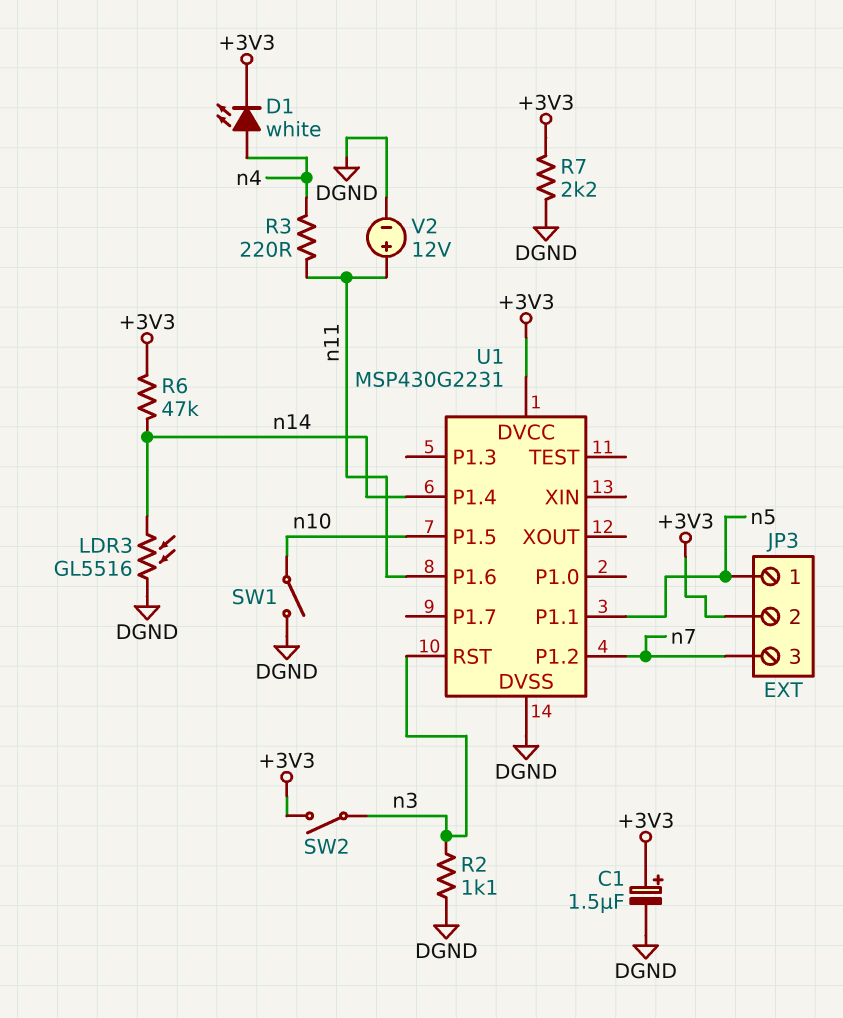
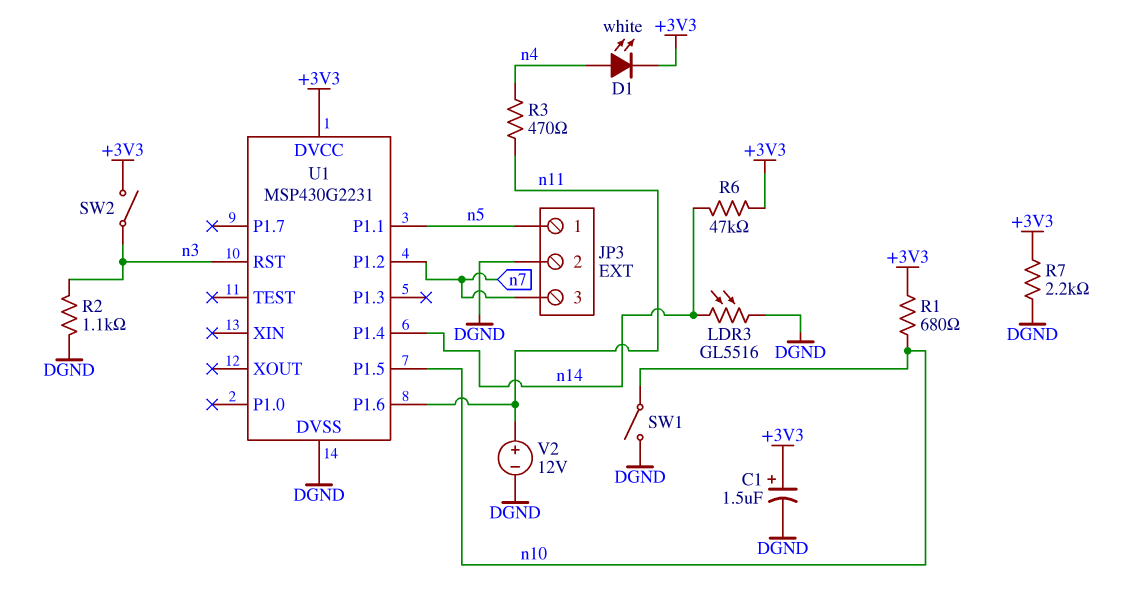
JP3 pin 2: +3V3 -> DGND
R1: none -> 680 (+3V3, n10)
R3: 220 (n4, n11) -> 470 (n4, n11)

